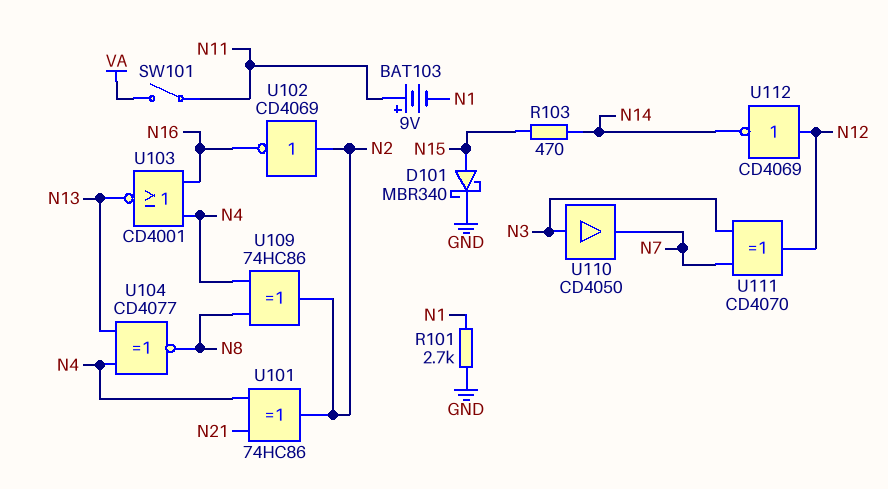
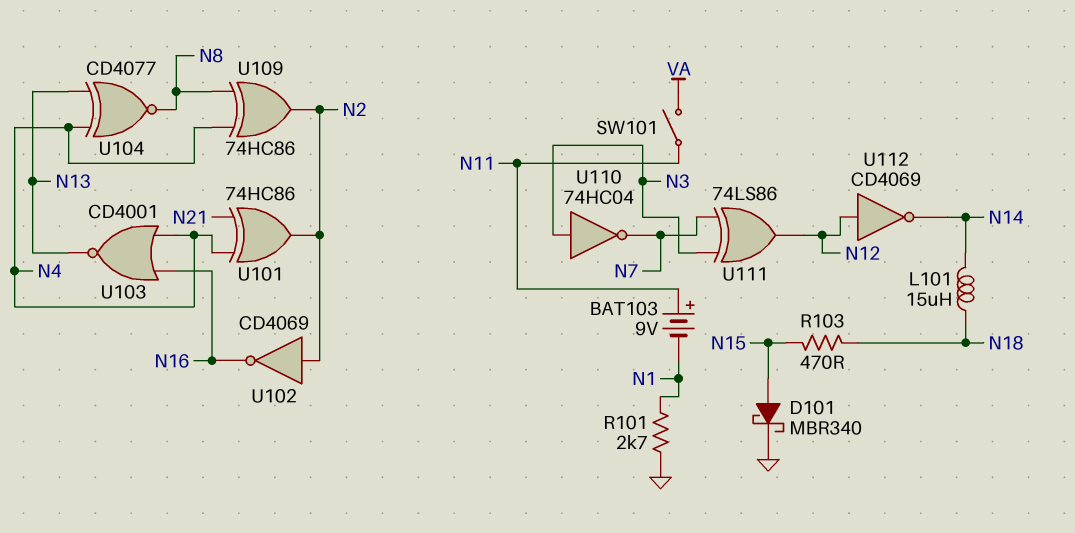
L101: none -> 15uH (N14, N18)
R103: 470 (N14, N15) -> 470 (N15, N18)
U110: buffer CD4050 (in N3, out N7) -> NOT 74HC04 (in N3, out N7)
U111: XOR CD4070 (in N3, in N7, out N12) -> XOR 74LS86 (in N3, in N7, out N12)

